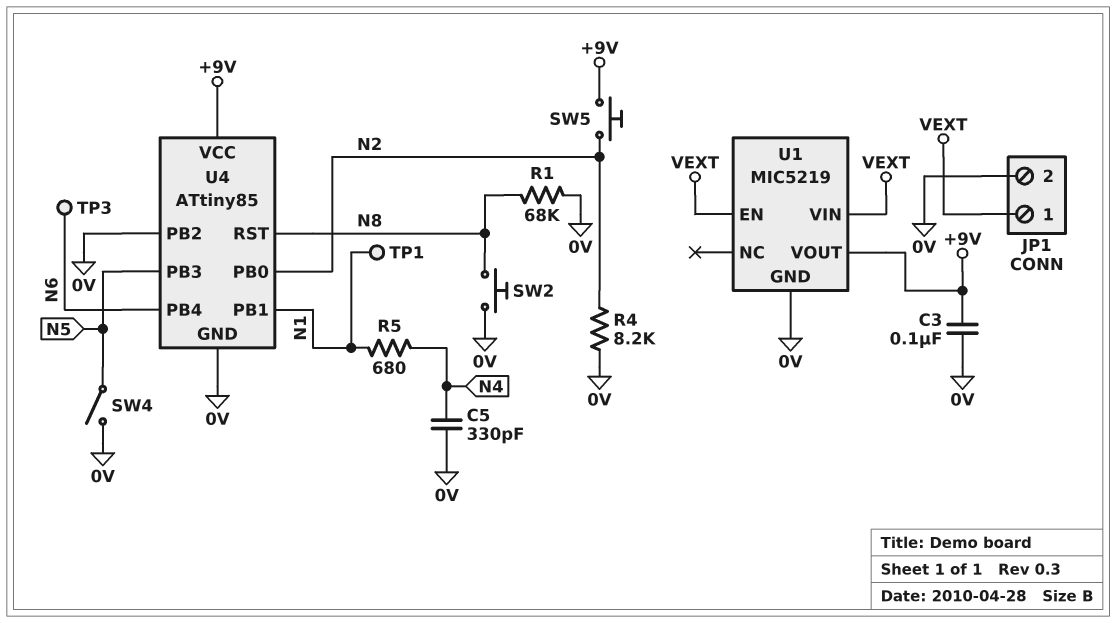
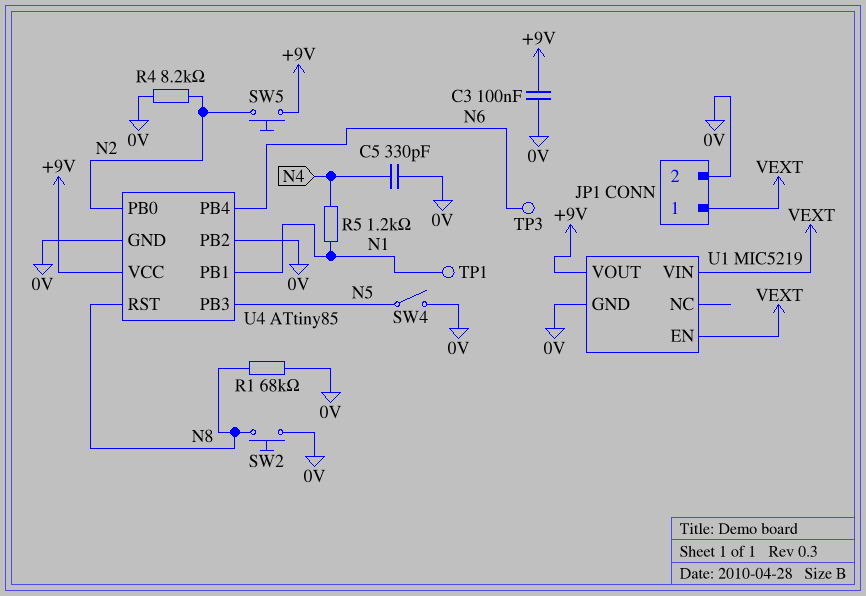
R5: 680 (N1, N4) -> 1.2k (N1, N4)

